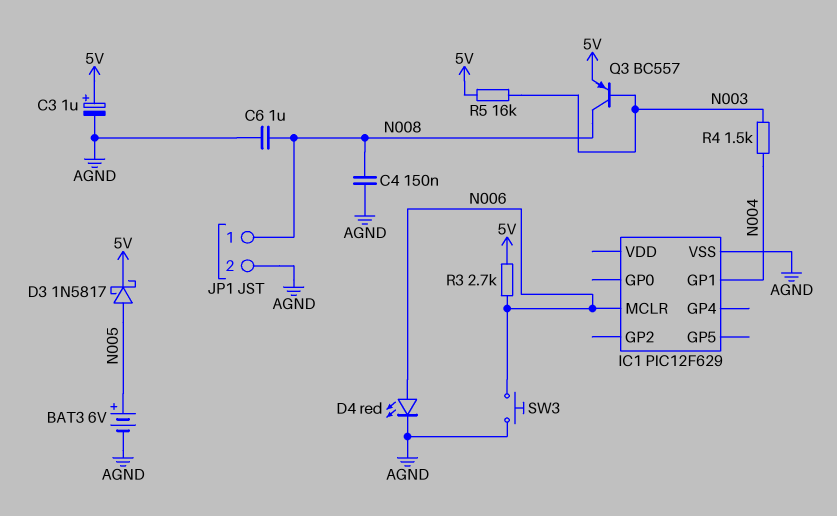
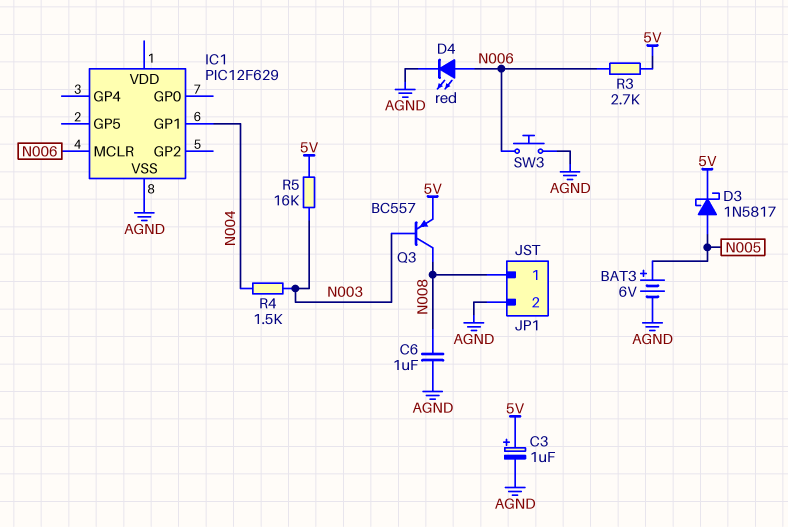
C4: 150nF (AGND, N008) -> none

